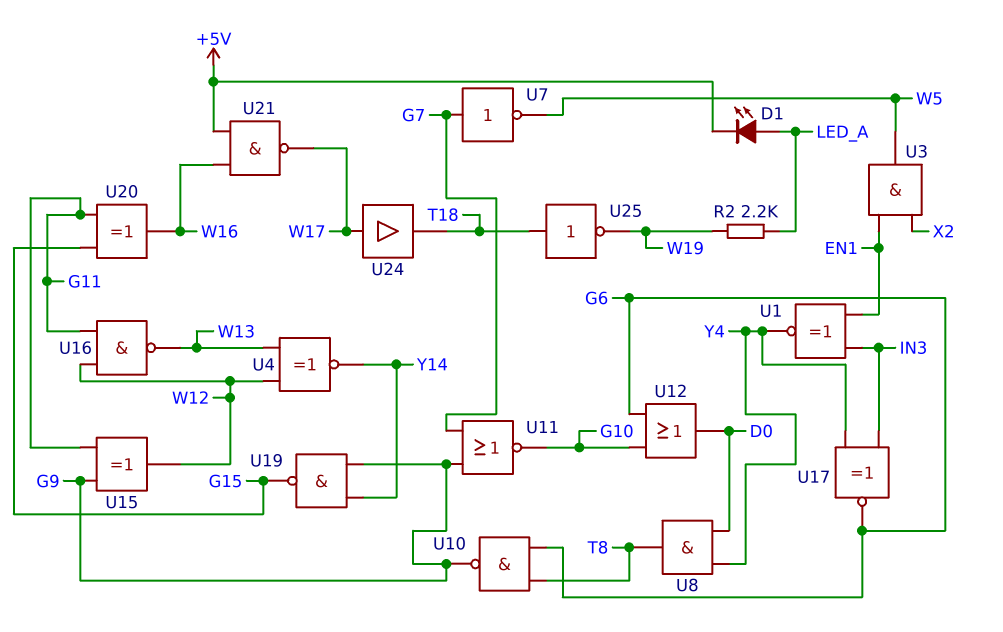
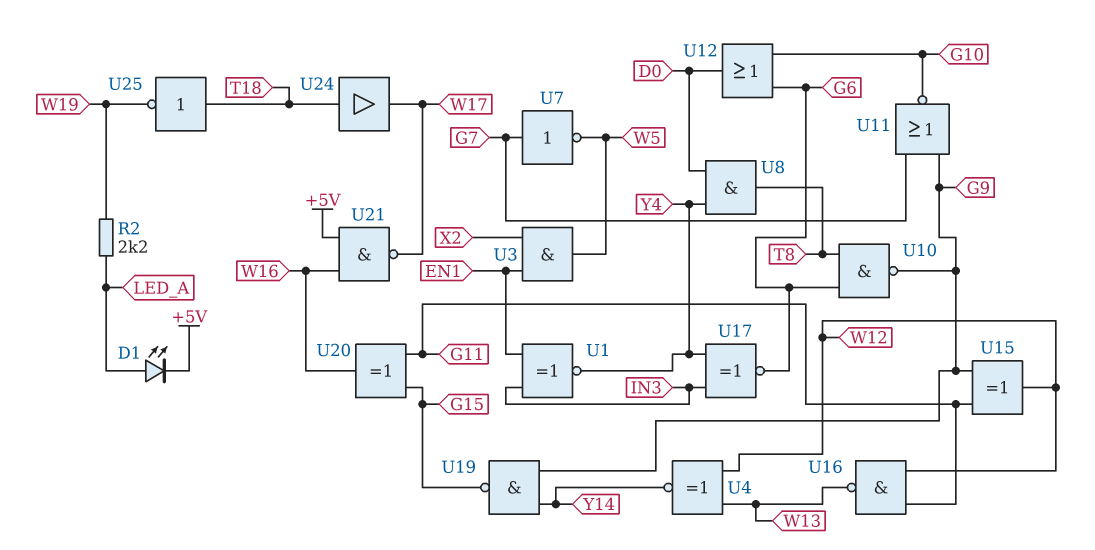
U24: buffer (in W17, out T18) -> buffer (in T18, out W17)

